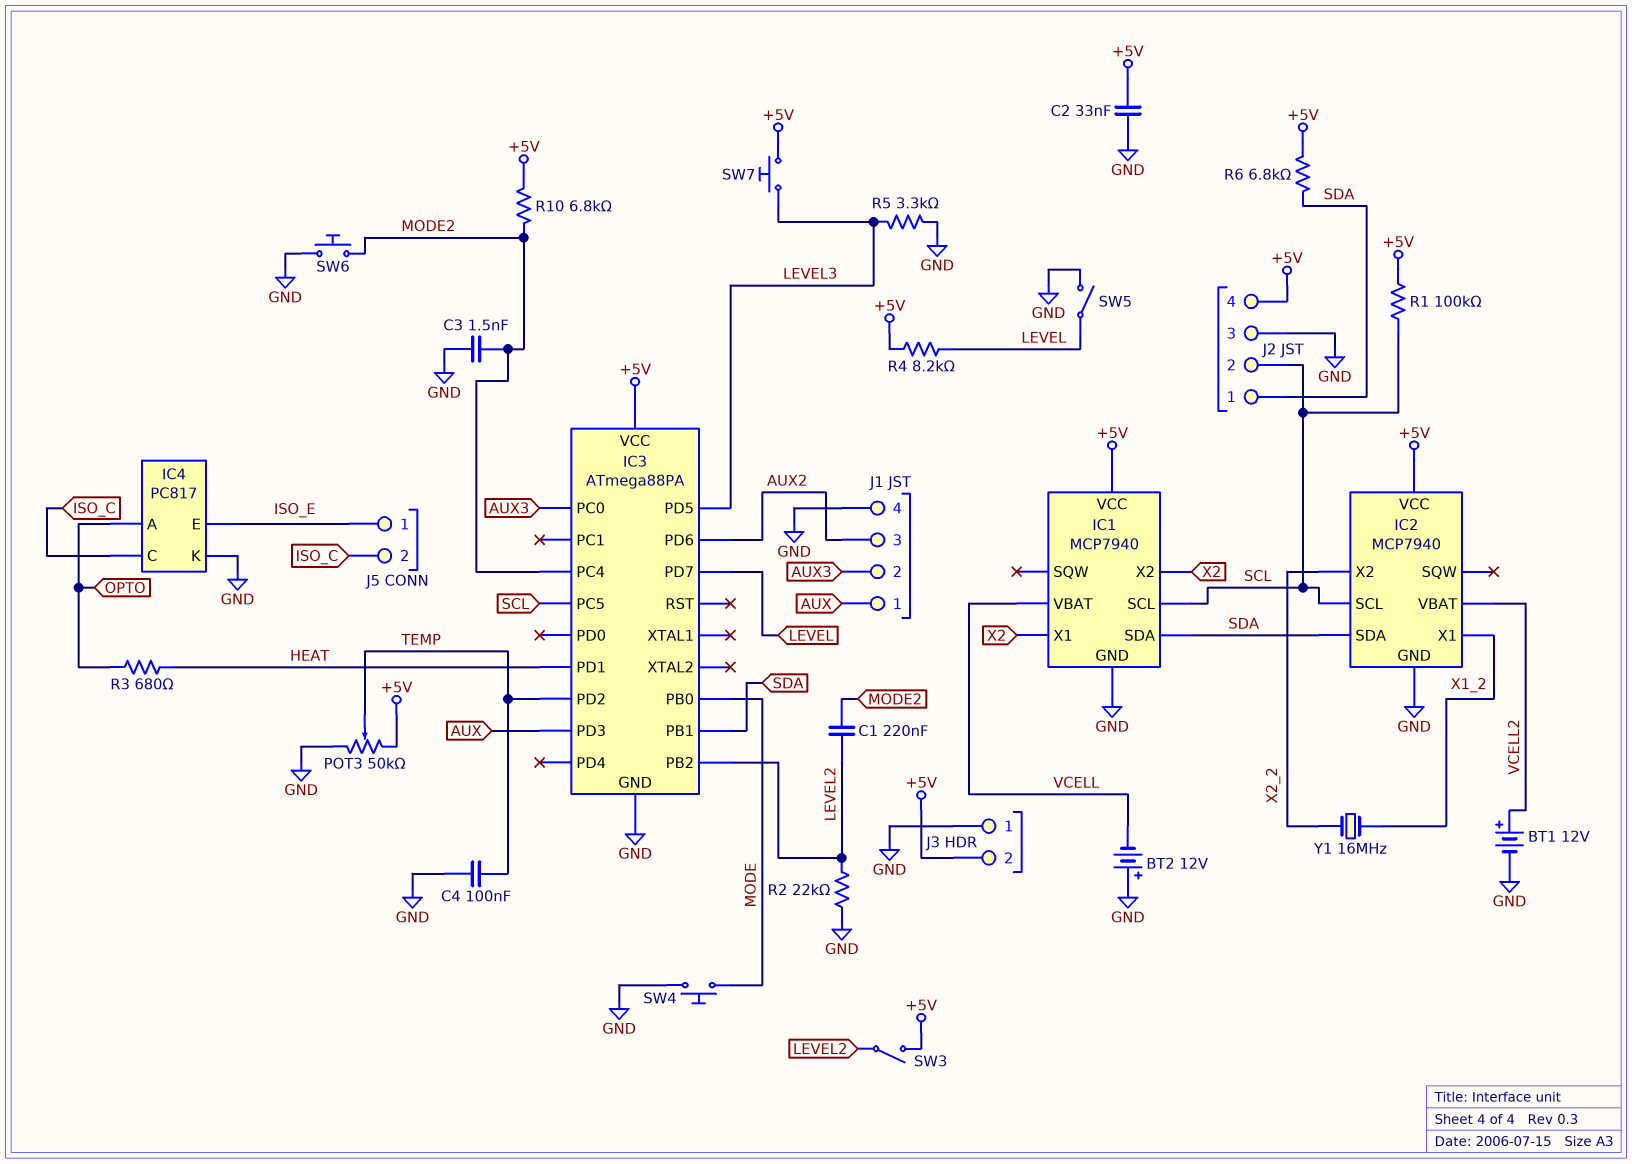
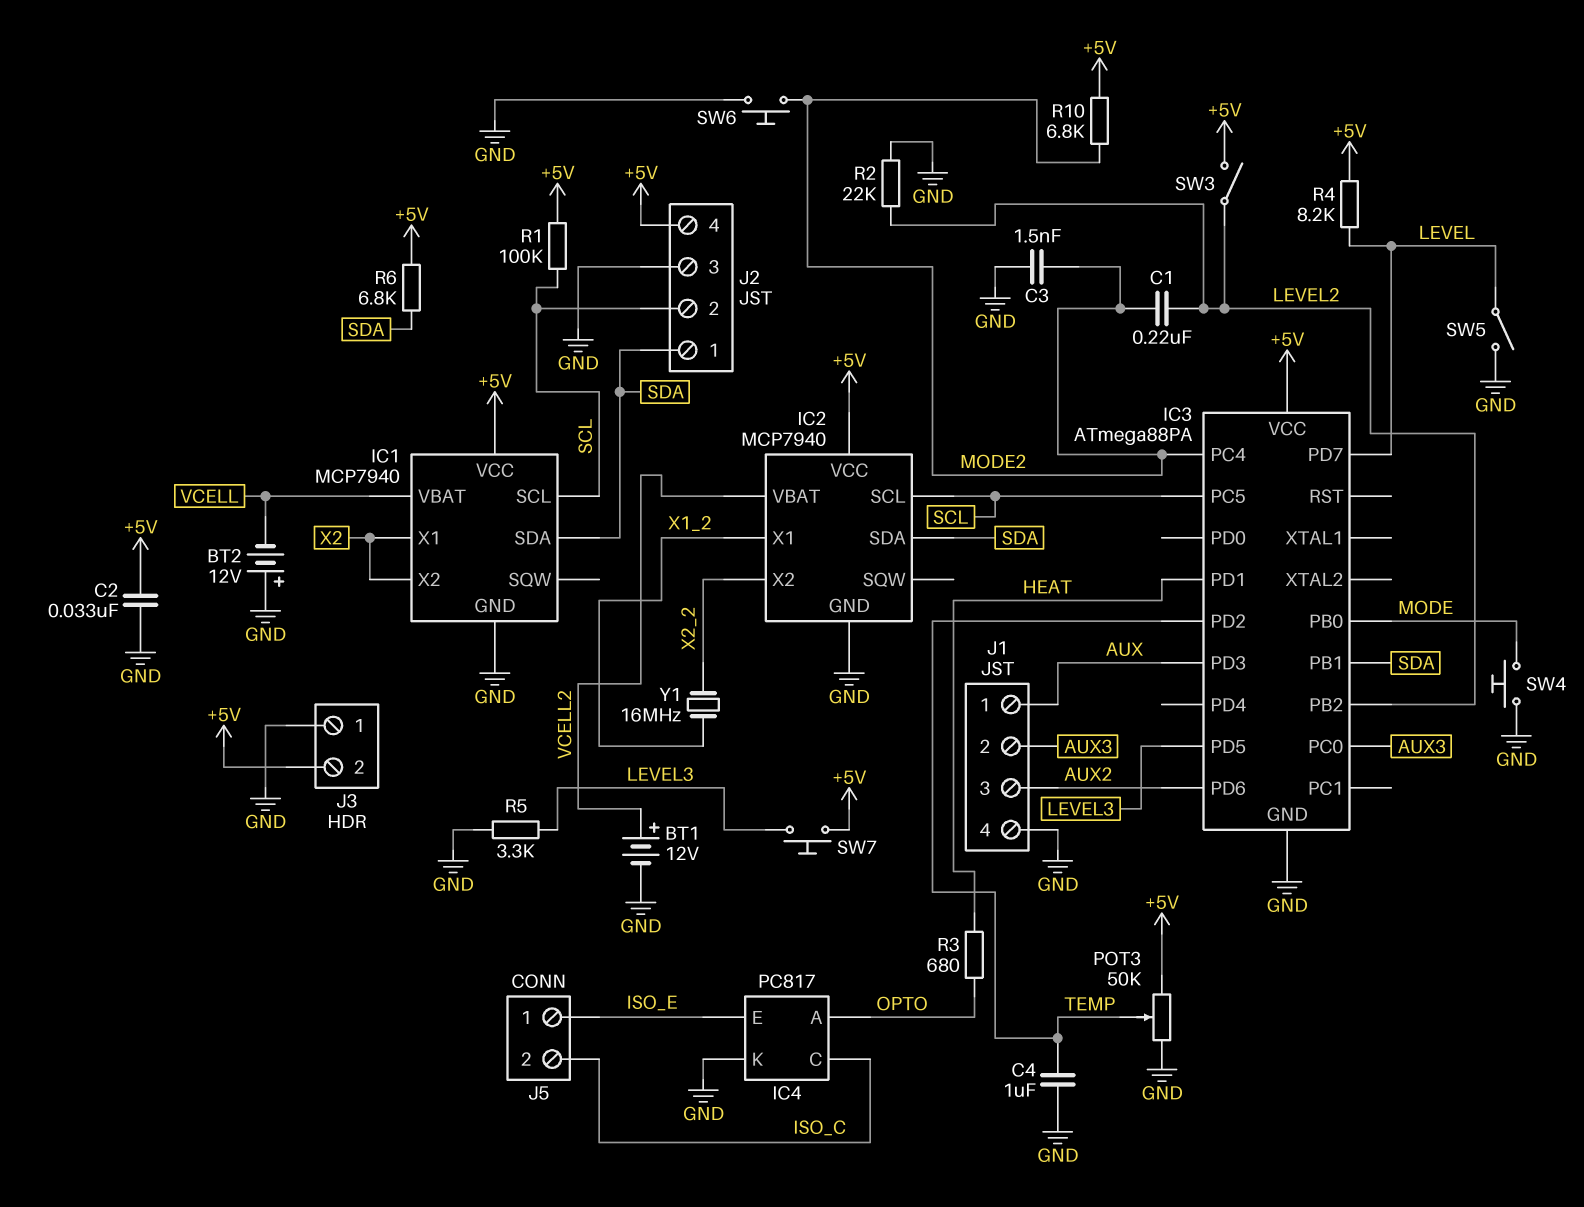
C4: 100nF (GND, TEMP) -> 1uF (GND, TEMP)

